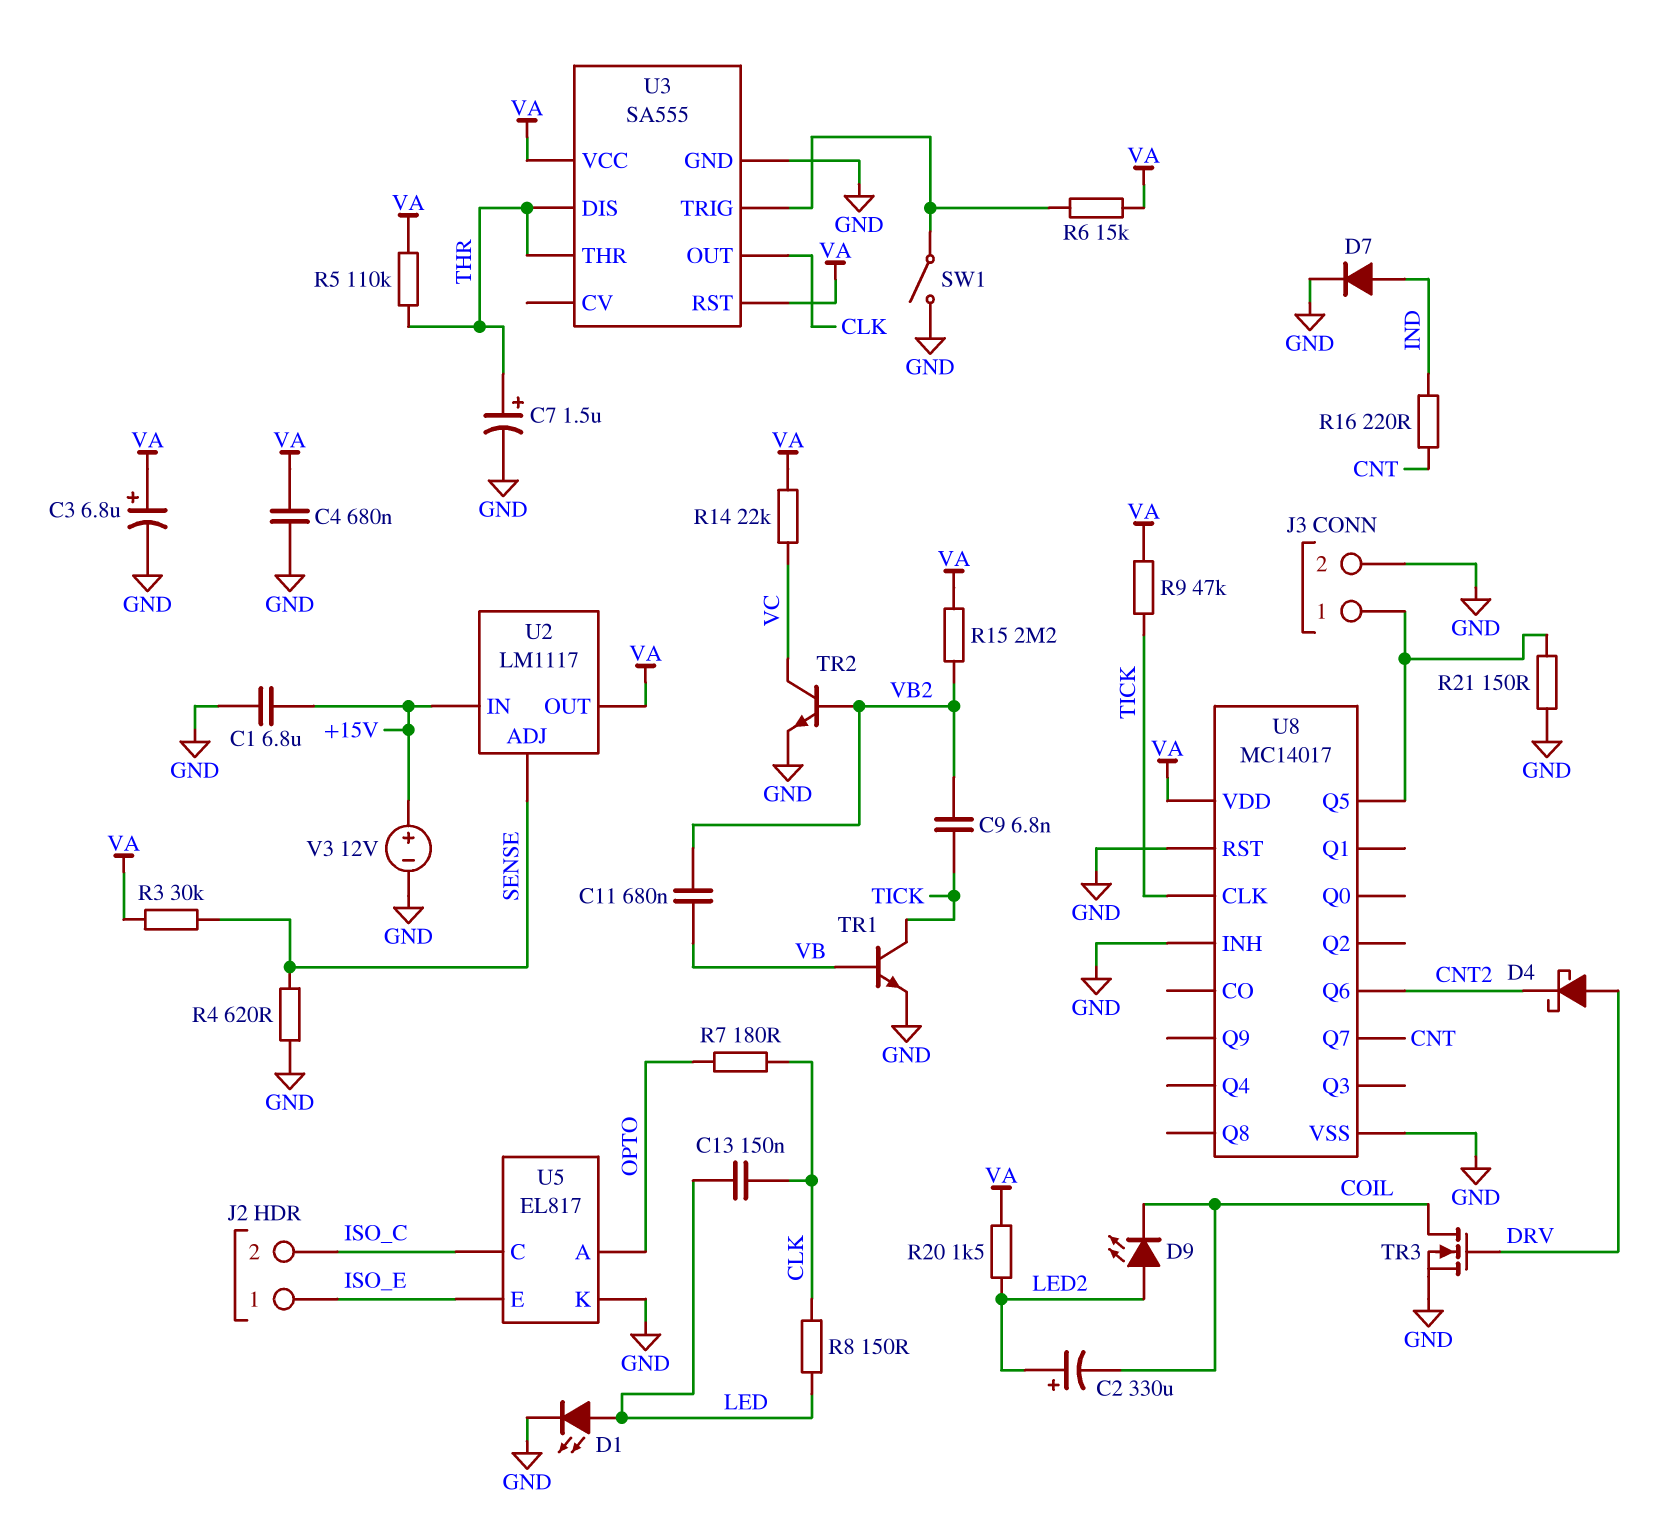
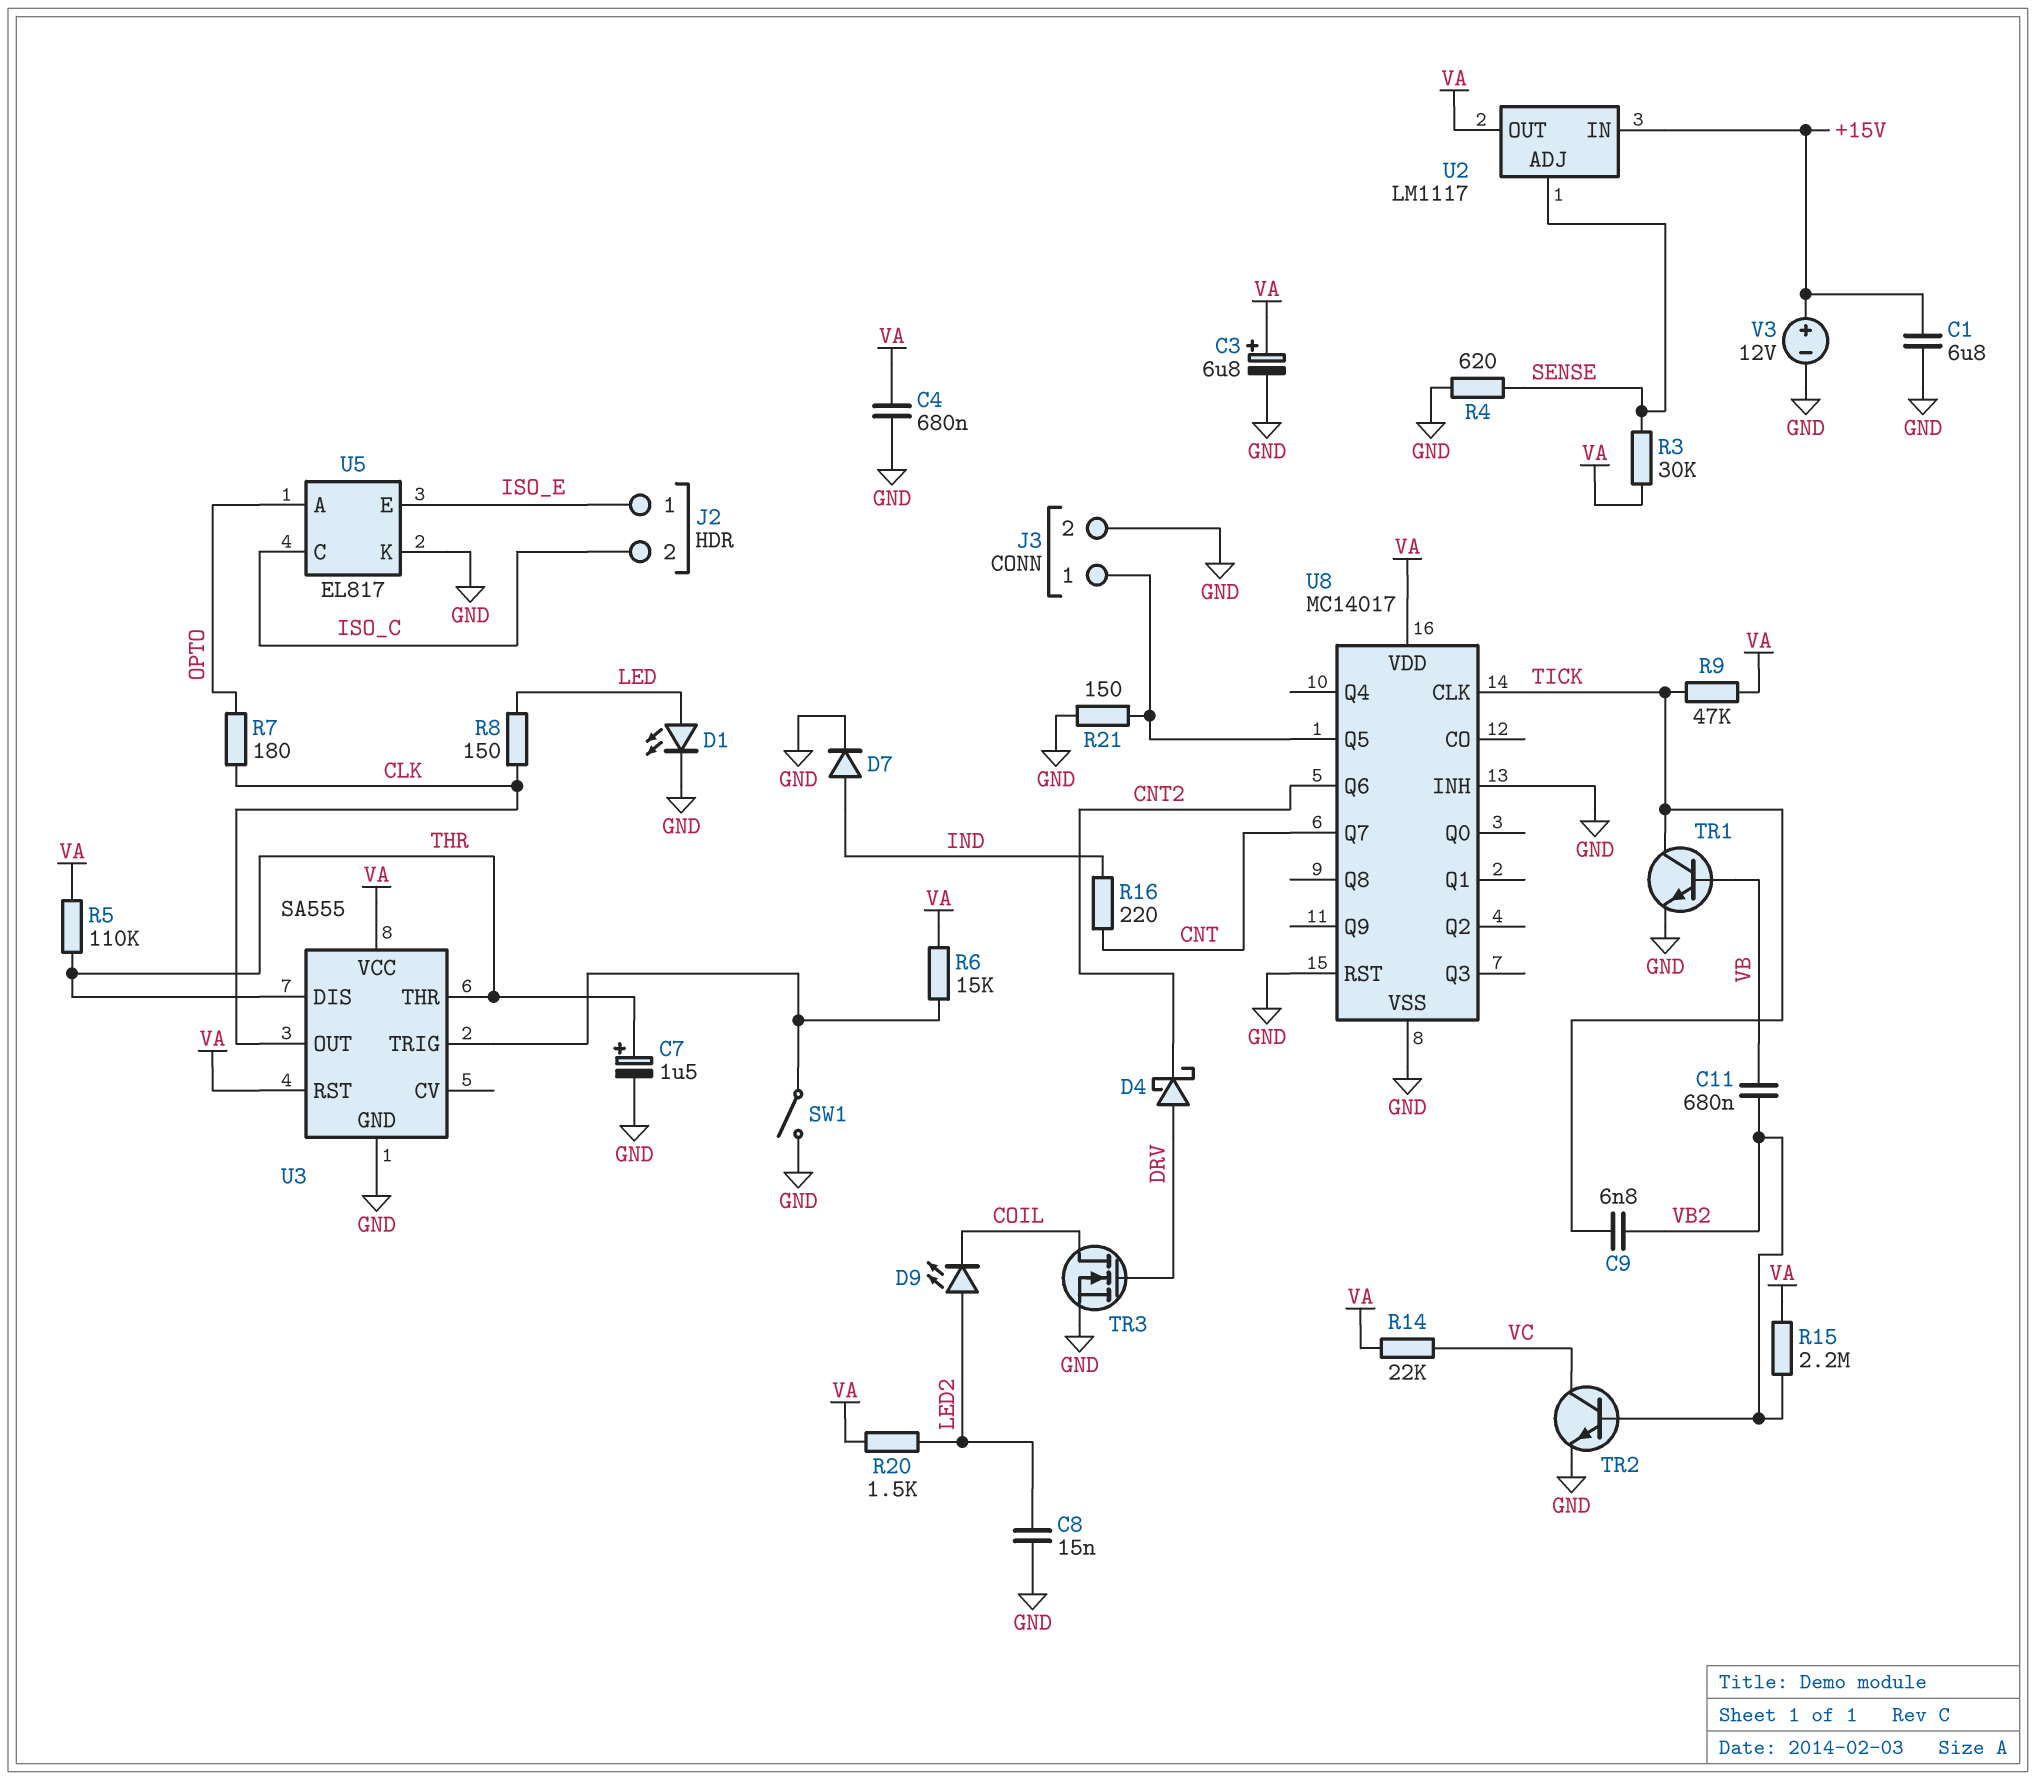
C2: 330uF (plus LED2, minus COIL) -> none
C8: none -> 15nF (GND, LED2)
C13: 150nF (CLK, LED) -> none

